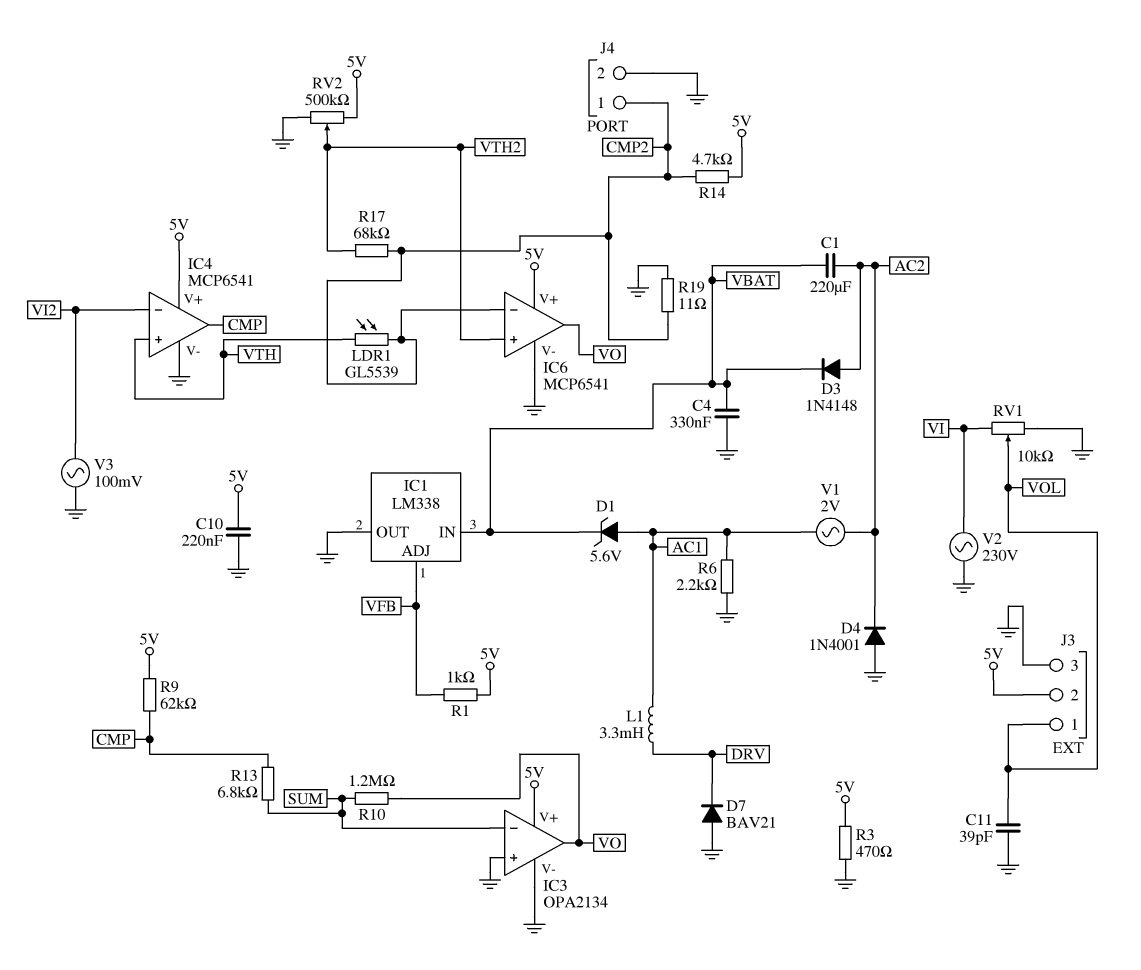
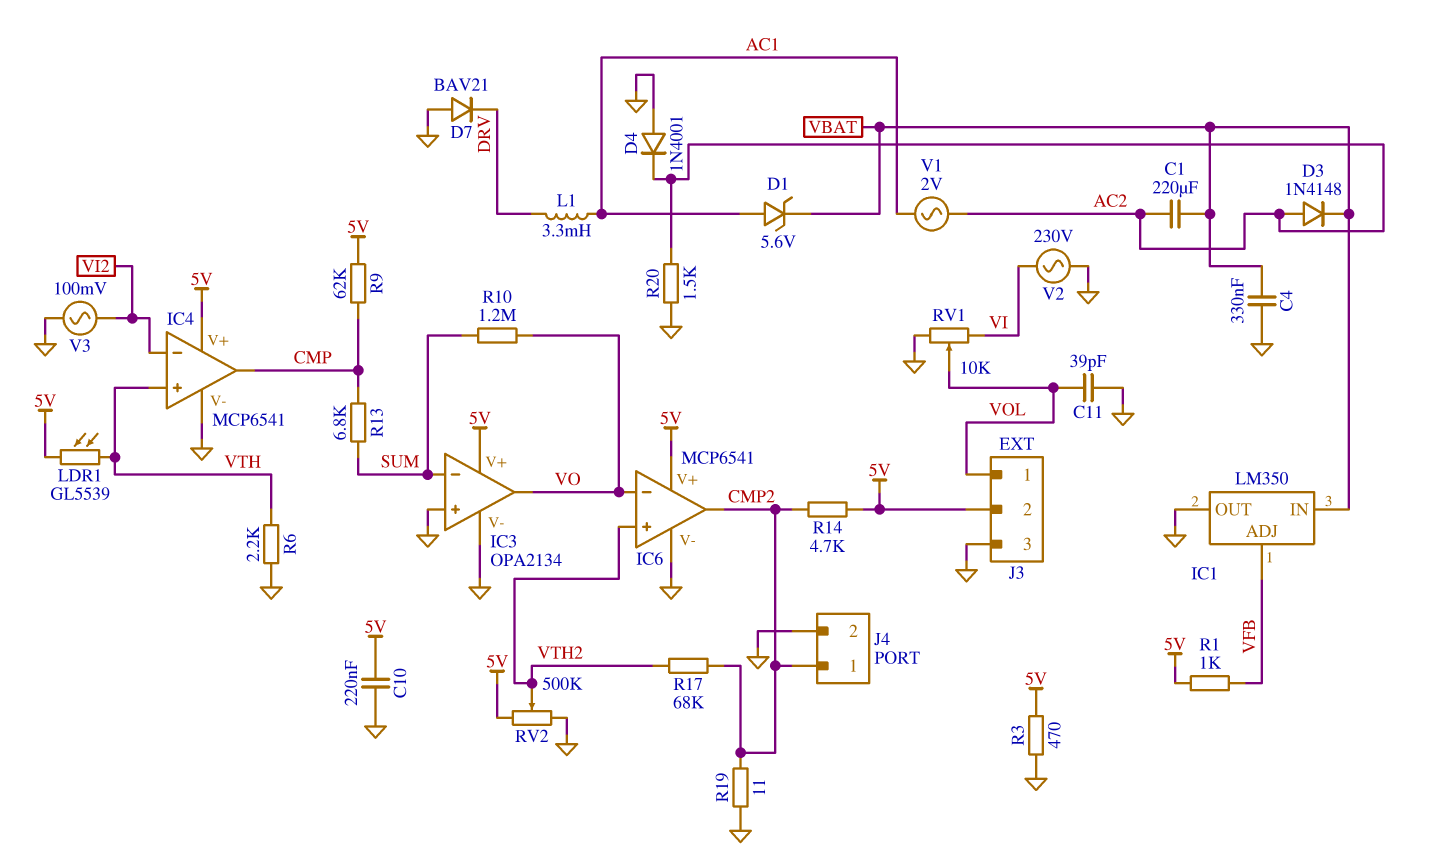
IC1: LM338 -> LM350
IC6 pin in-: CMP2 -> VO
IC6 pin out: VO -> CMP2
LDR1: GL5539 (CMP2, VTH) -> GL5539 (5V, VTH)
R6: 2.2k (AC1, GND) -> 2.2k (GND, VTH)
R20: none -> 1.5k (AC2, GND)

